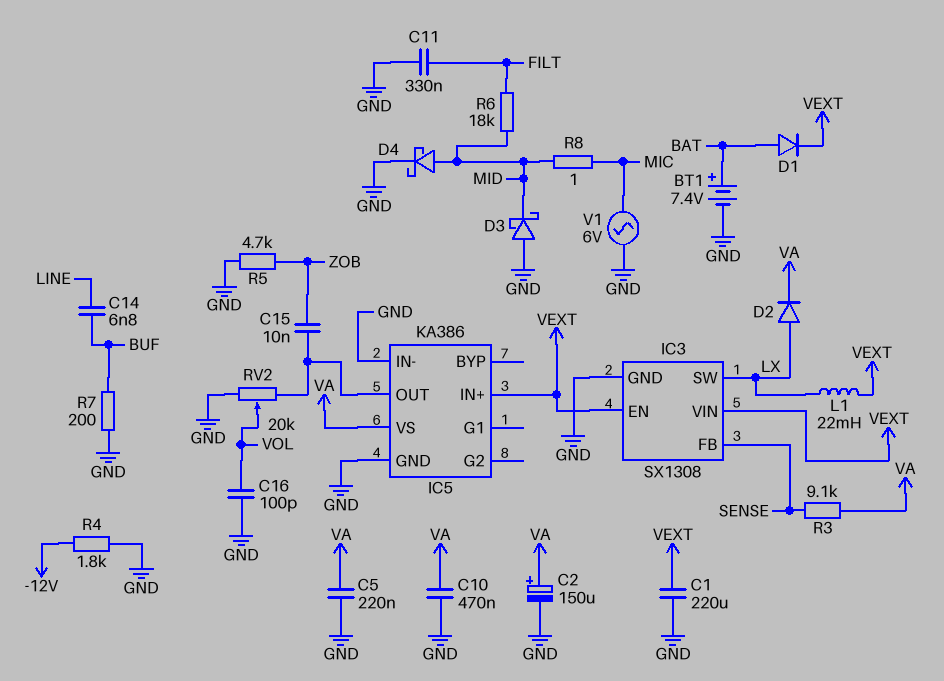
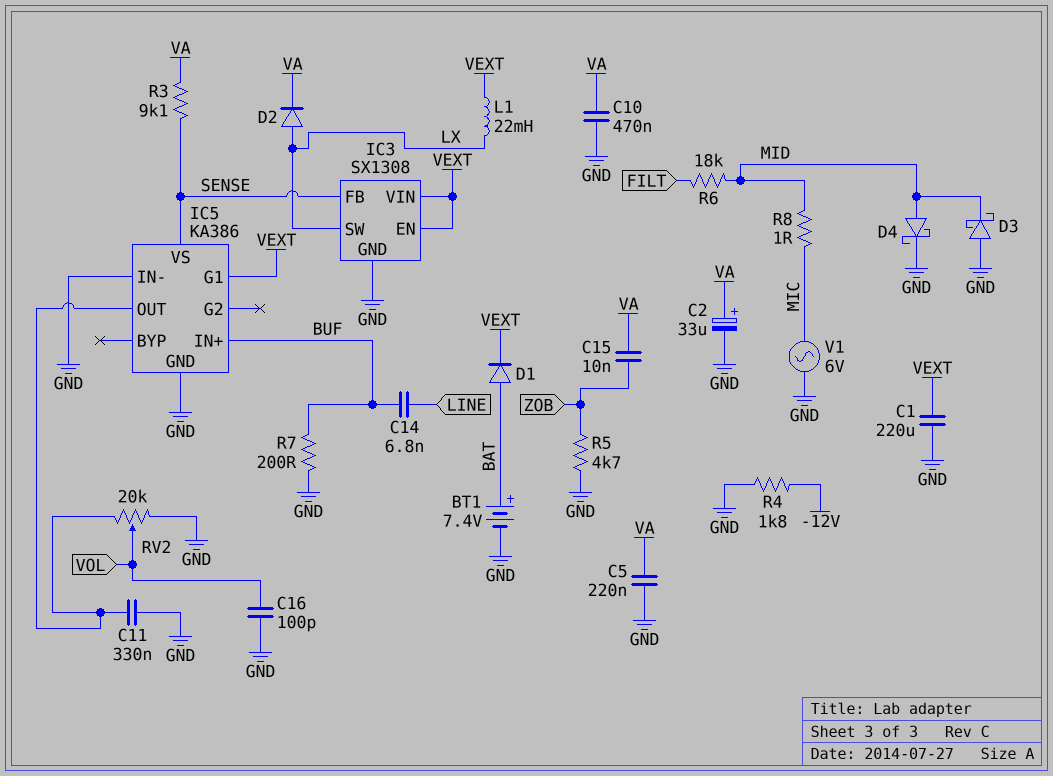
C2: 150uF (plus VA, minus GND) -> 33uF (plus VA, minus GND)
C11: 330nF (FILT, GND) -> 330nF (GND, IC5/OUT)
C15: 10nF (IC5/OUT, ZOB) -> 10nF (VA, ZOB)
IC5 pin G1: none -> VEXT
IC5 pin IN+: VEXT -> BUF
IC5 pin VS: VA -> SENSE

